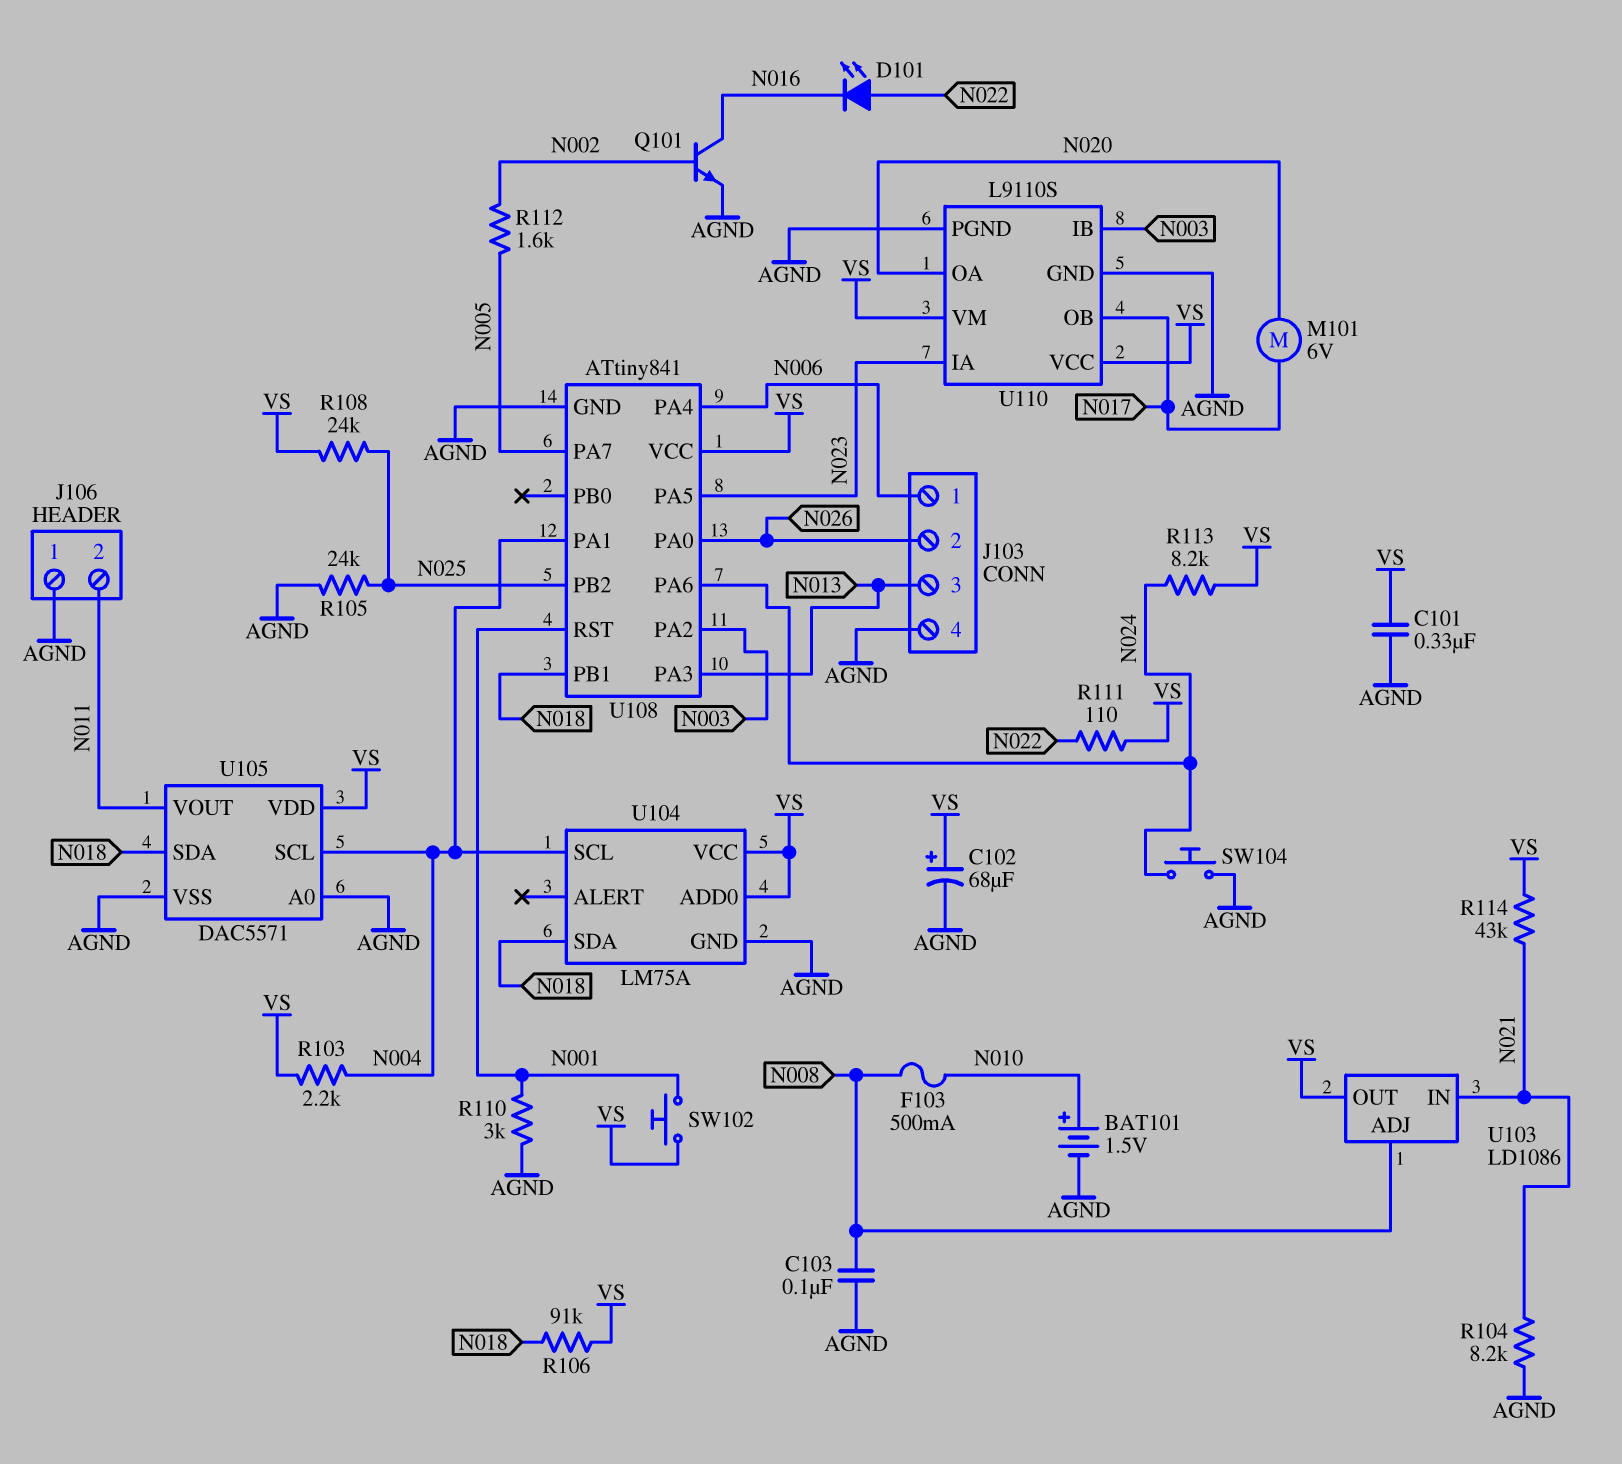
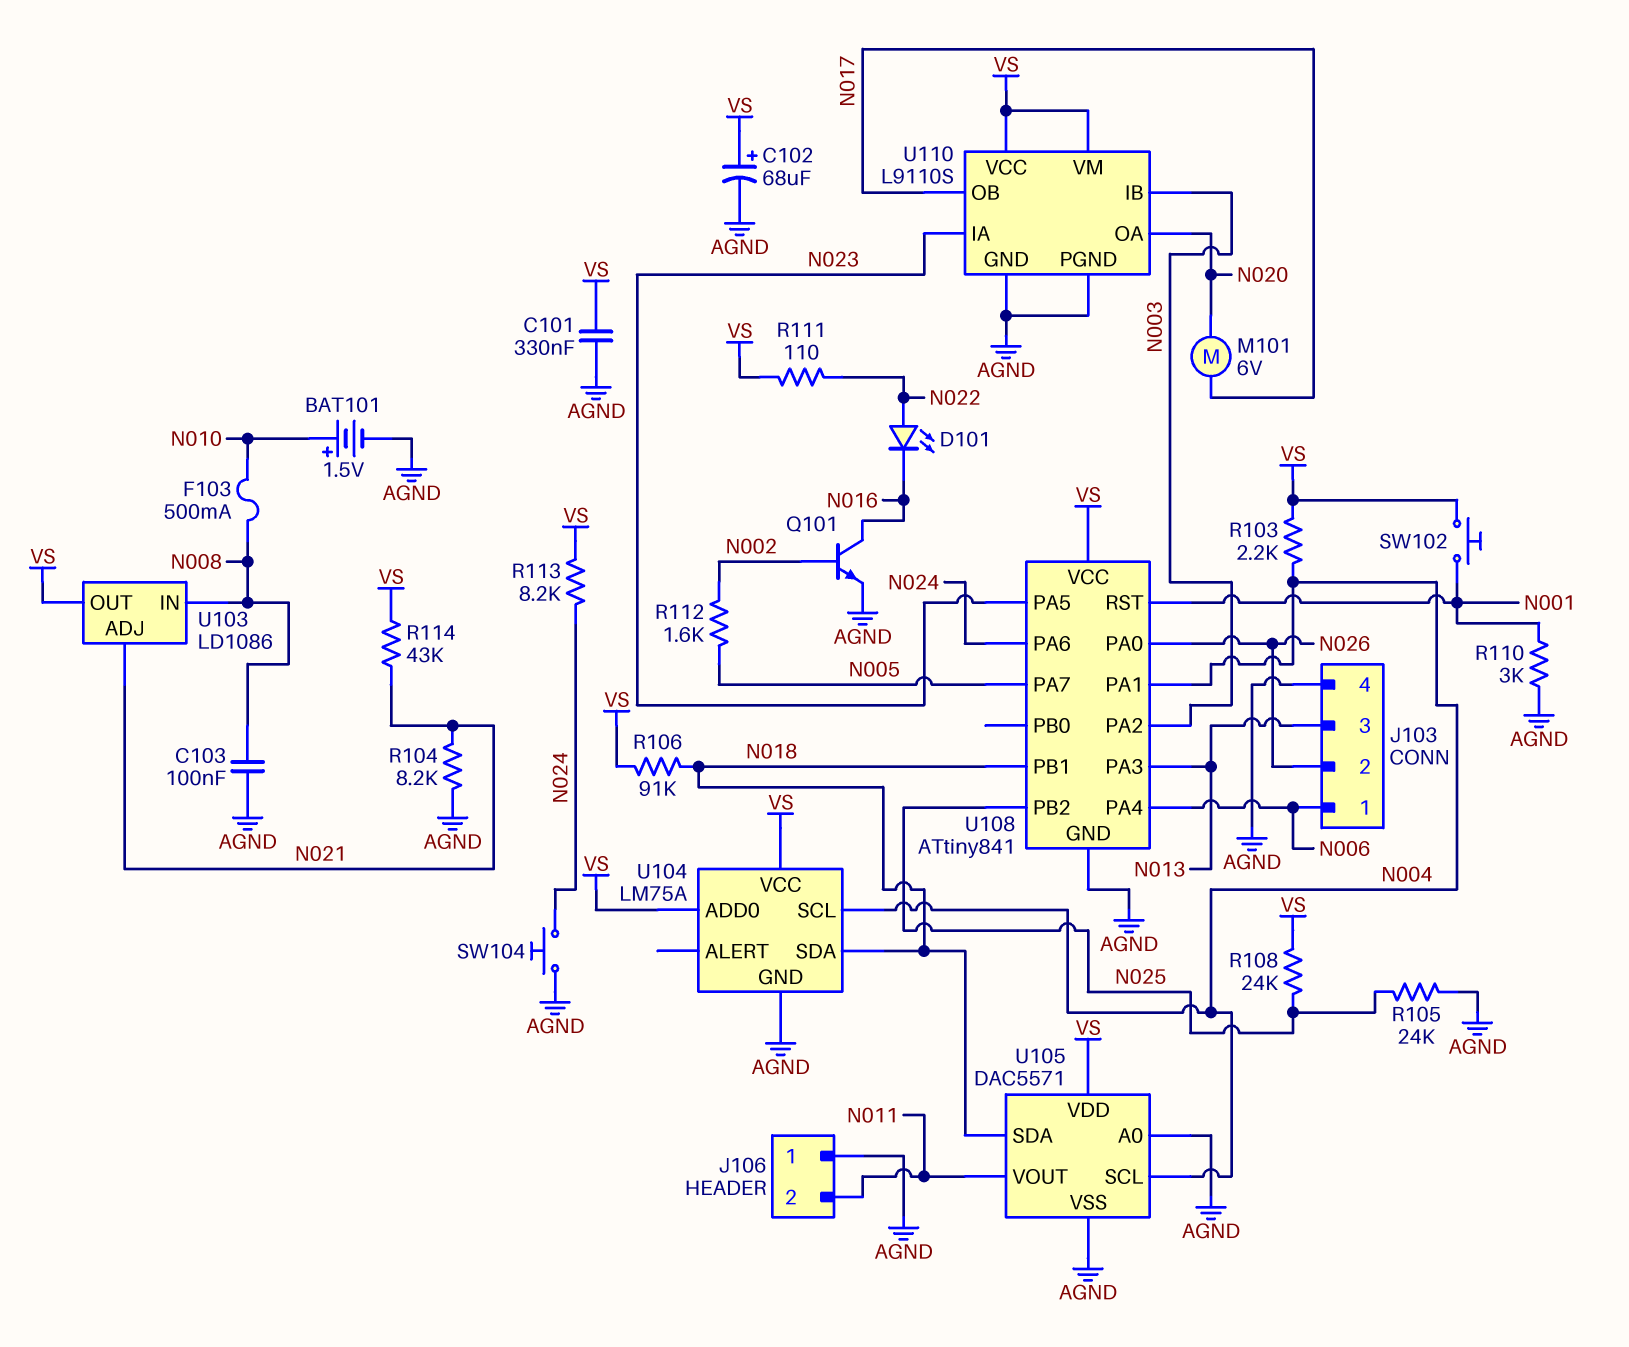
U103 pin ADJ: N008 -> N021
U103 pin IN: N021 -> N008

